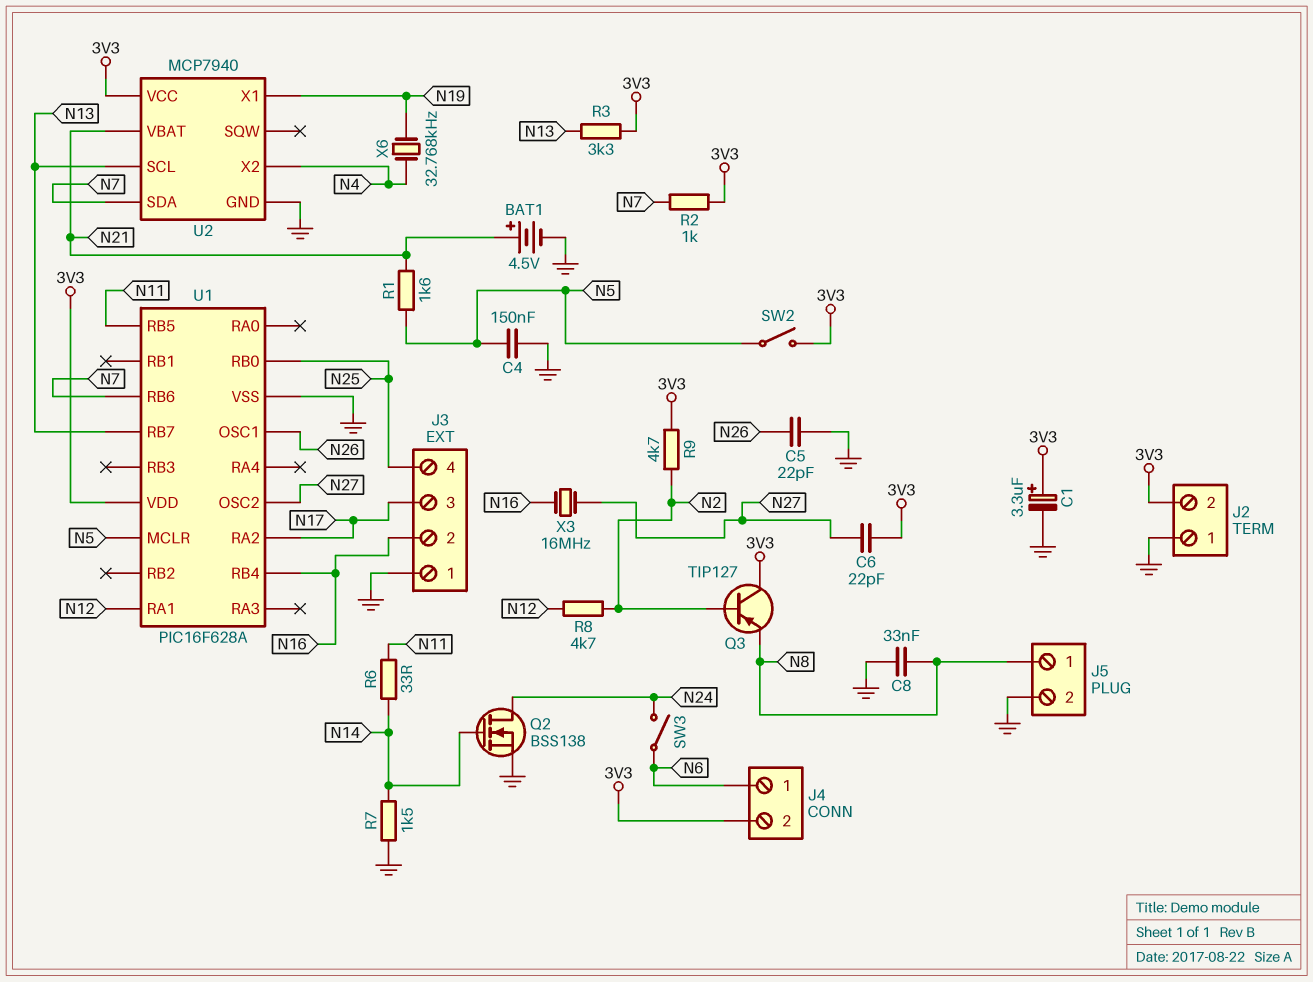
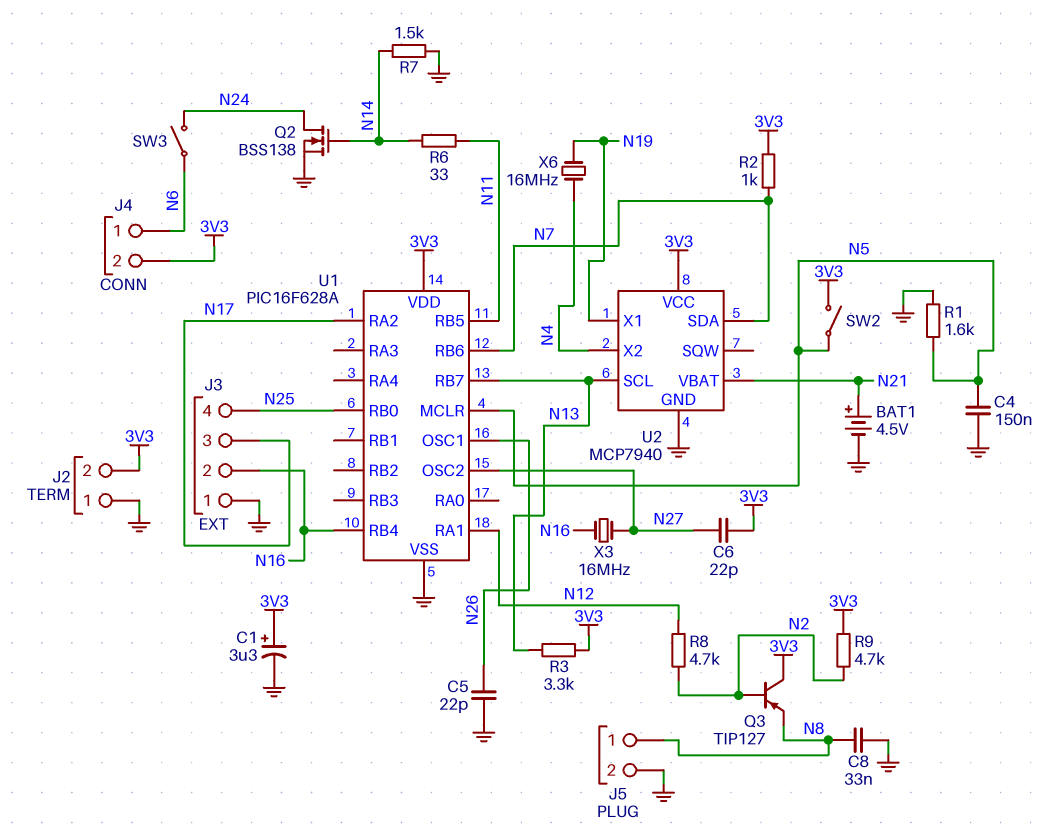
R1: 1.6k (N5, N21) -> 1.6k (GND, N5)
X6: 32.768kHz (N4, N19) -> 16MHz (N4, N19)

